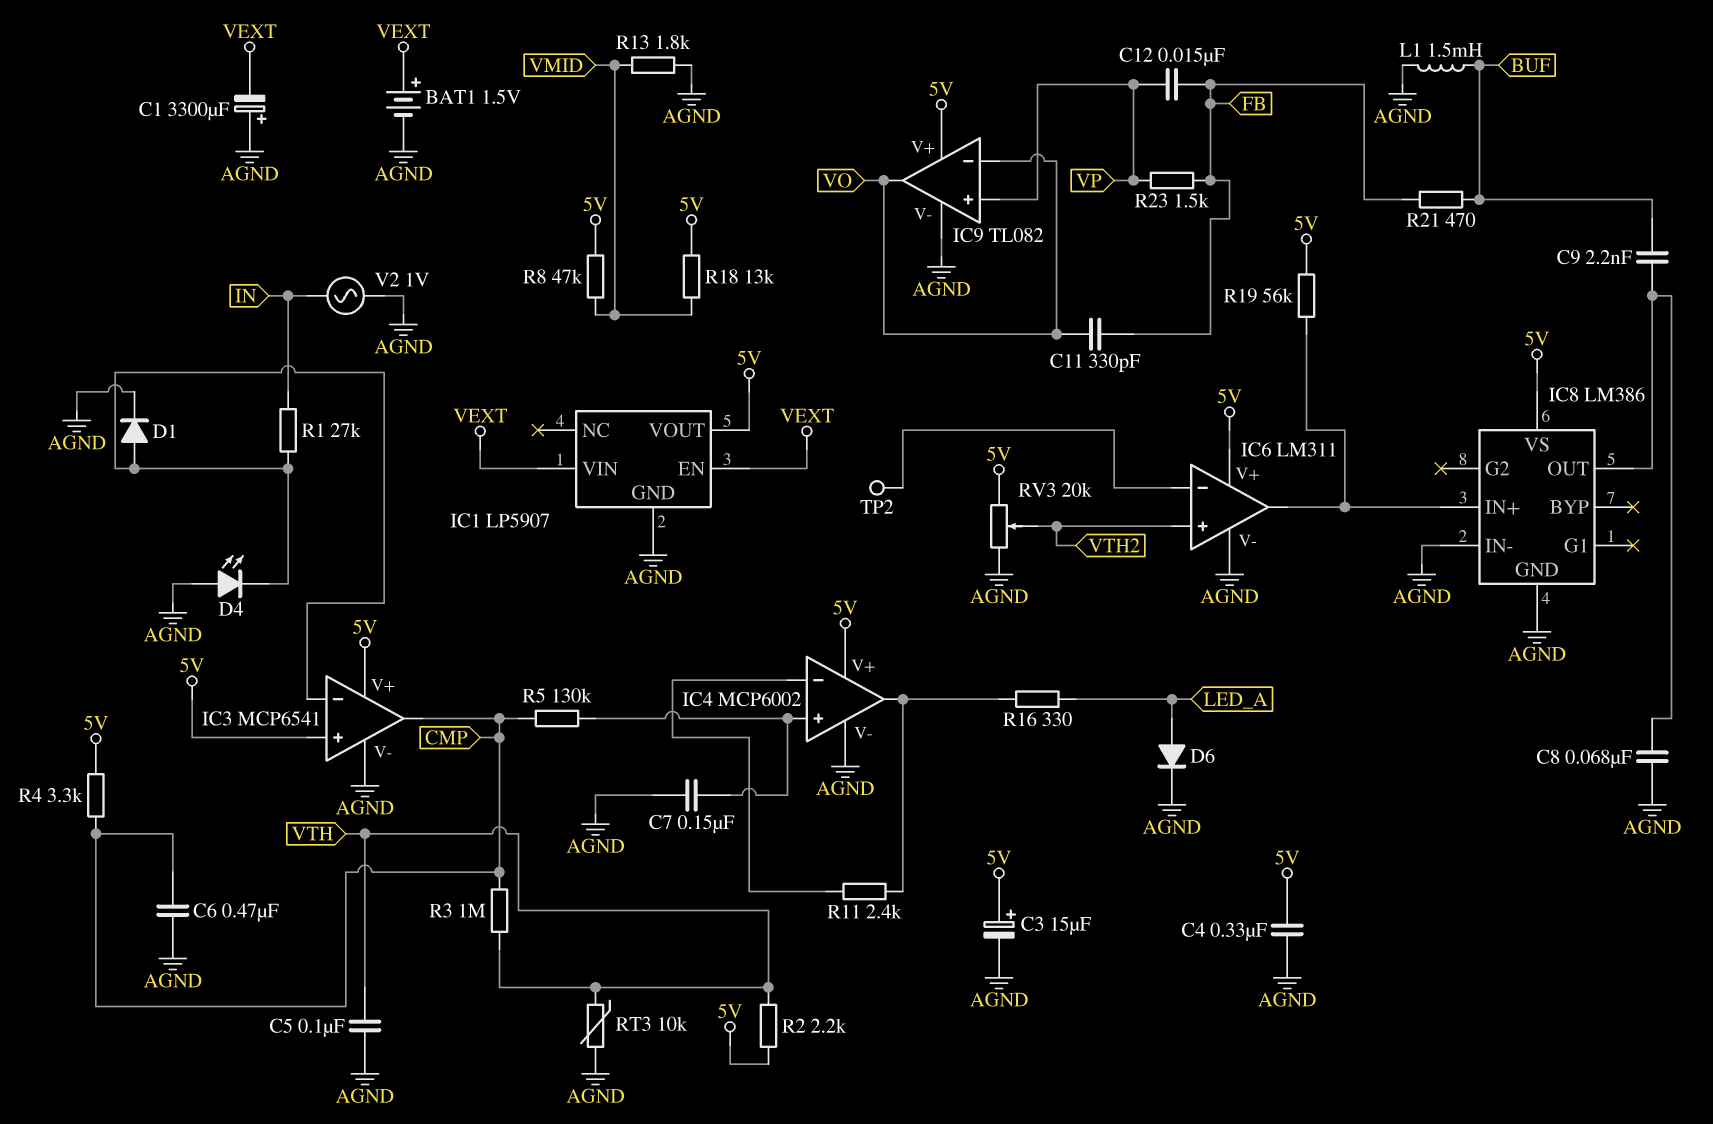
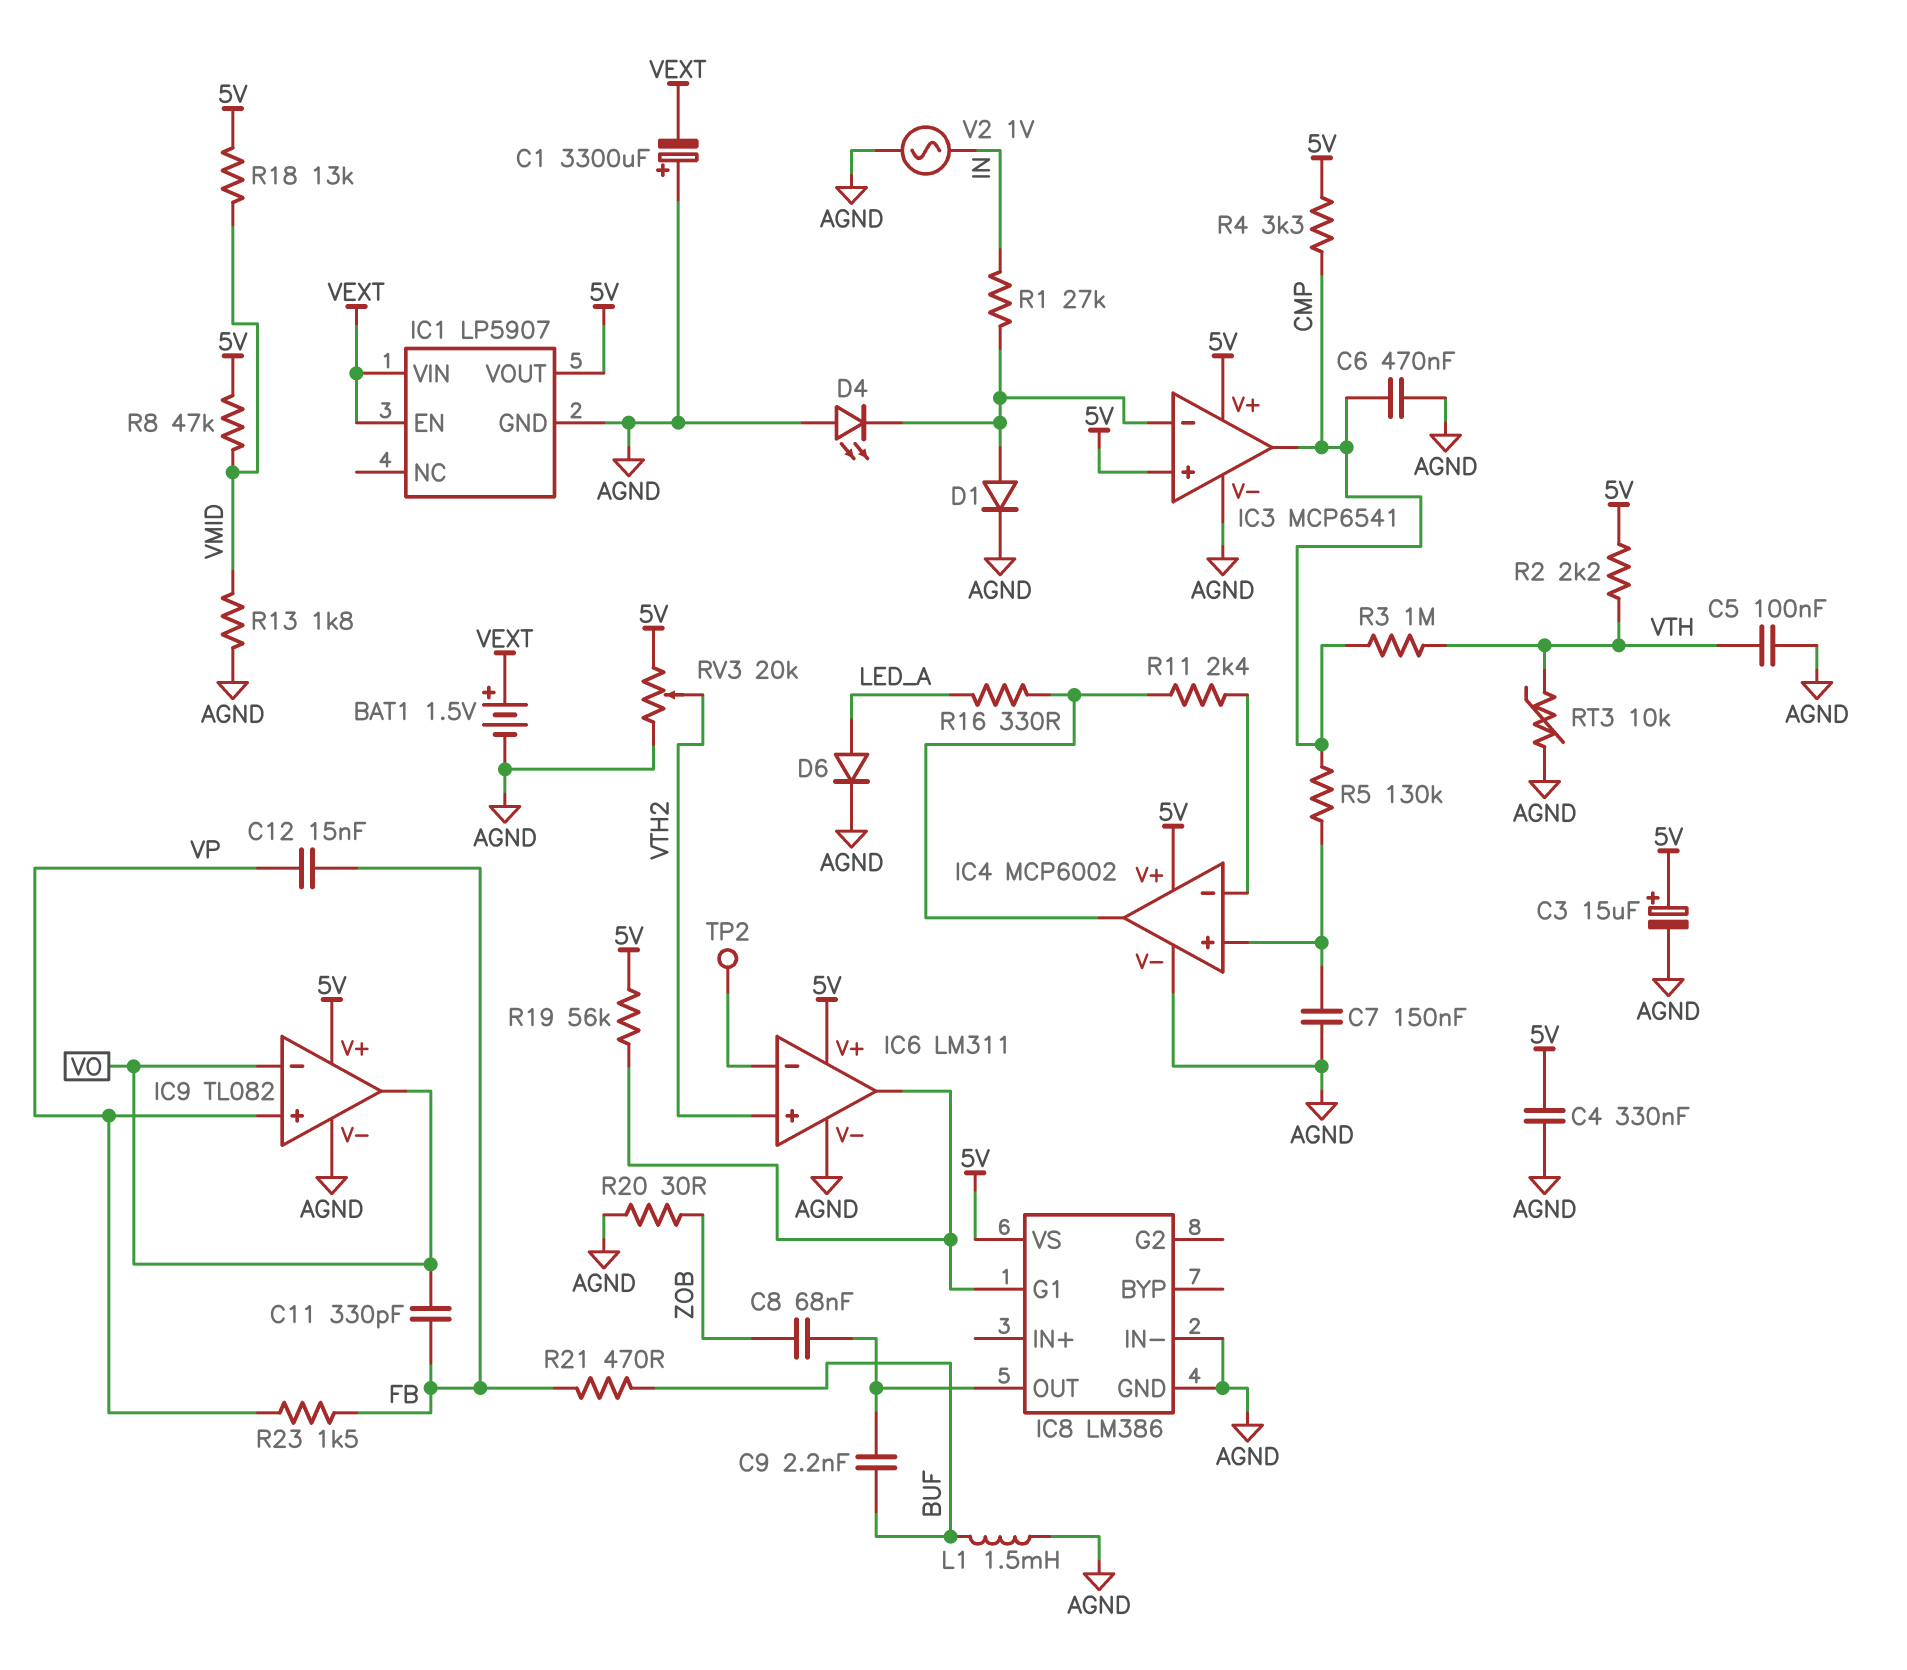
C8: 68nF (AGND, IC8/OUT) -> 68nF (IC8/OUT, ZOB)
IC8 pin G1: none -> IC6/out
IC8 pin IN+: IC6/out -> none
R20: none -> 30 (AGND, ZOB)

